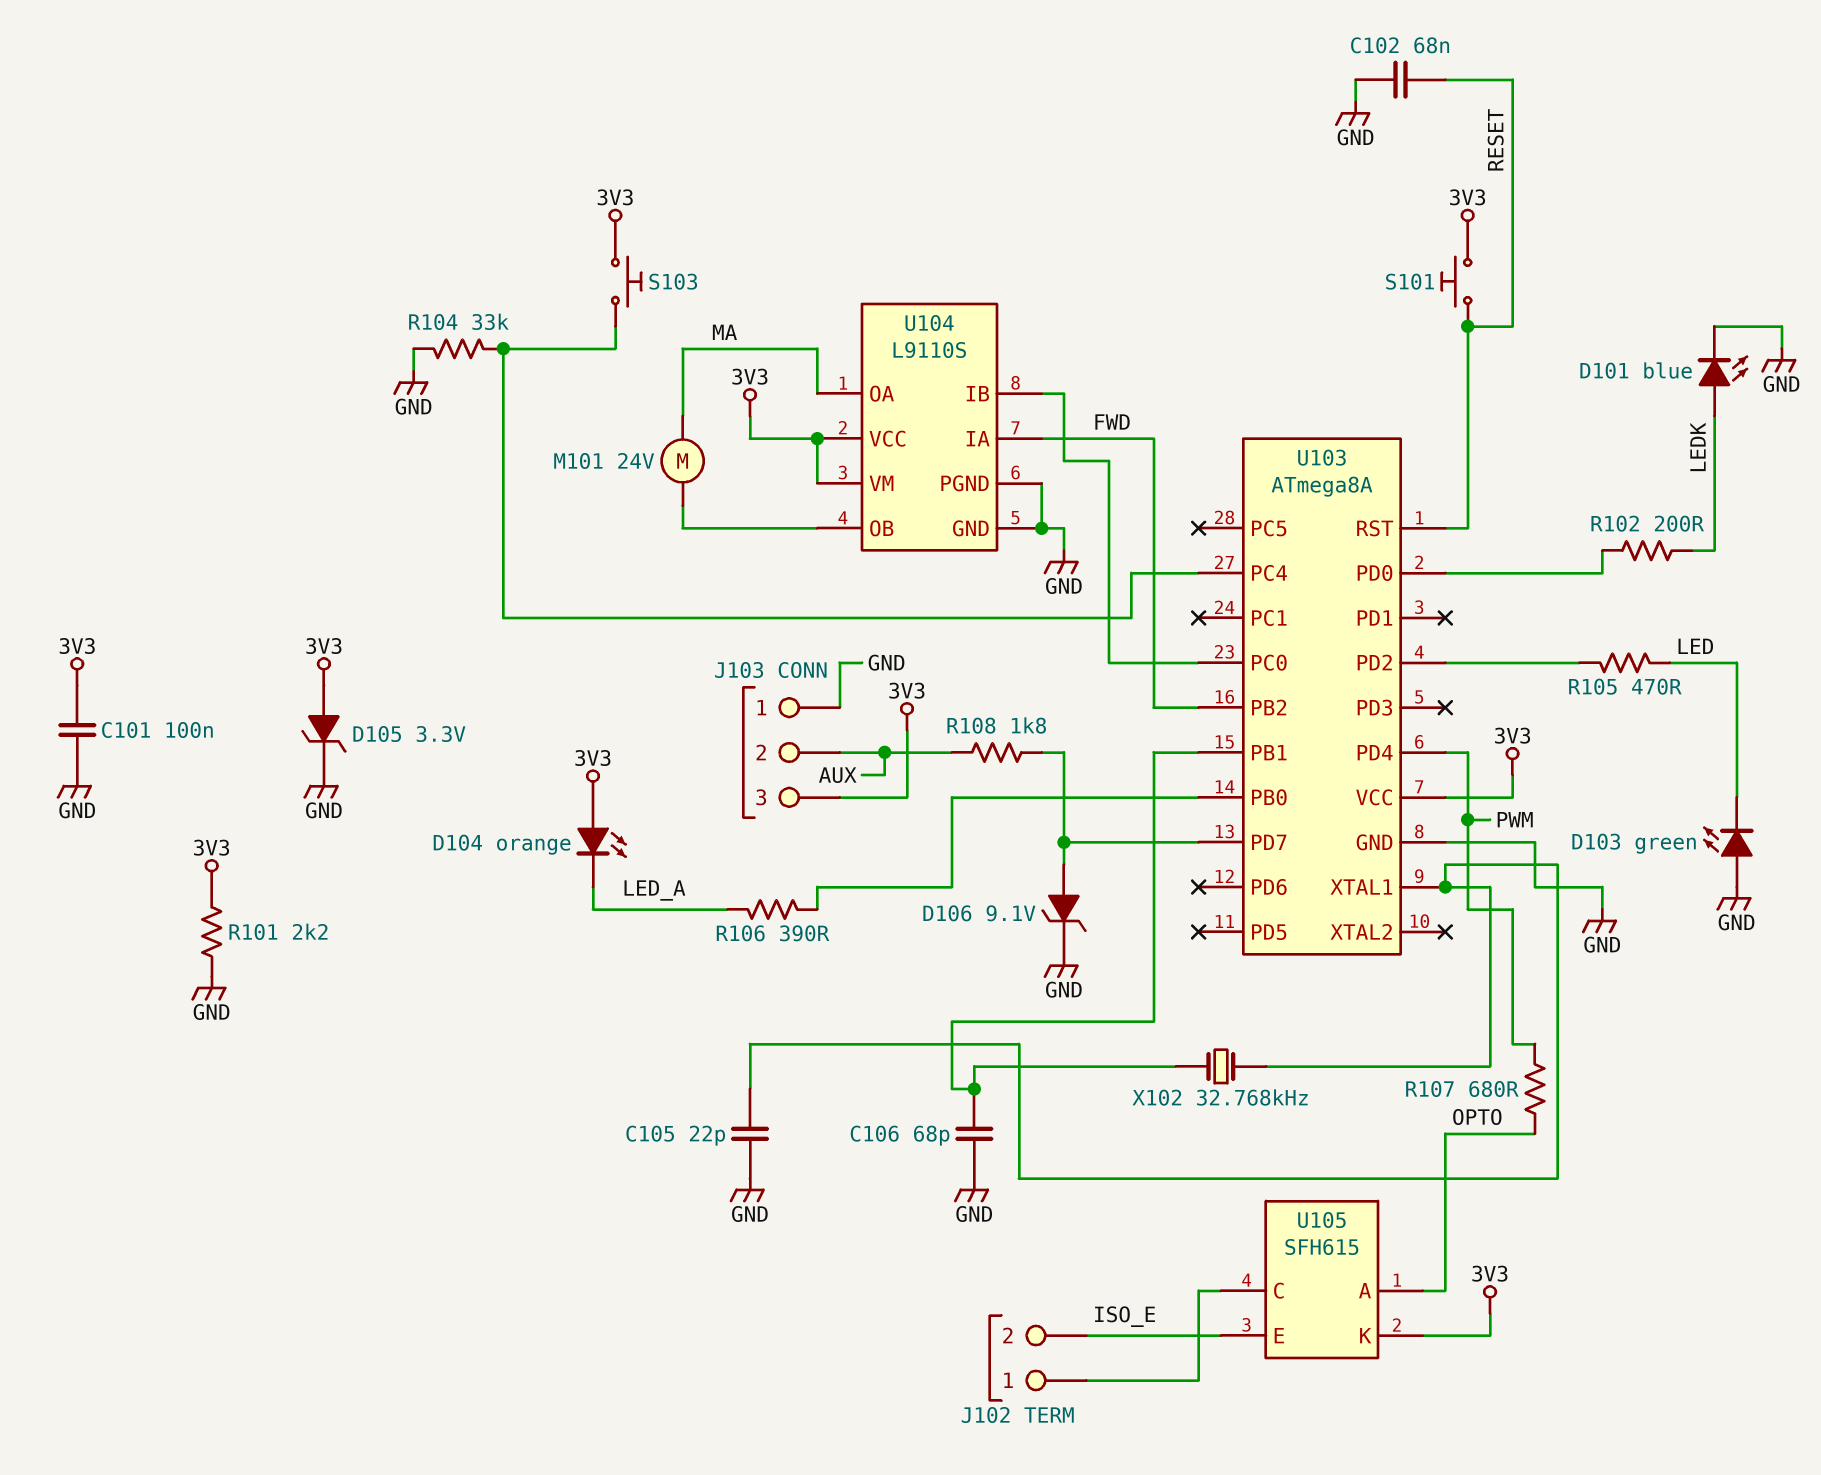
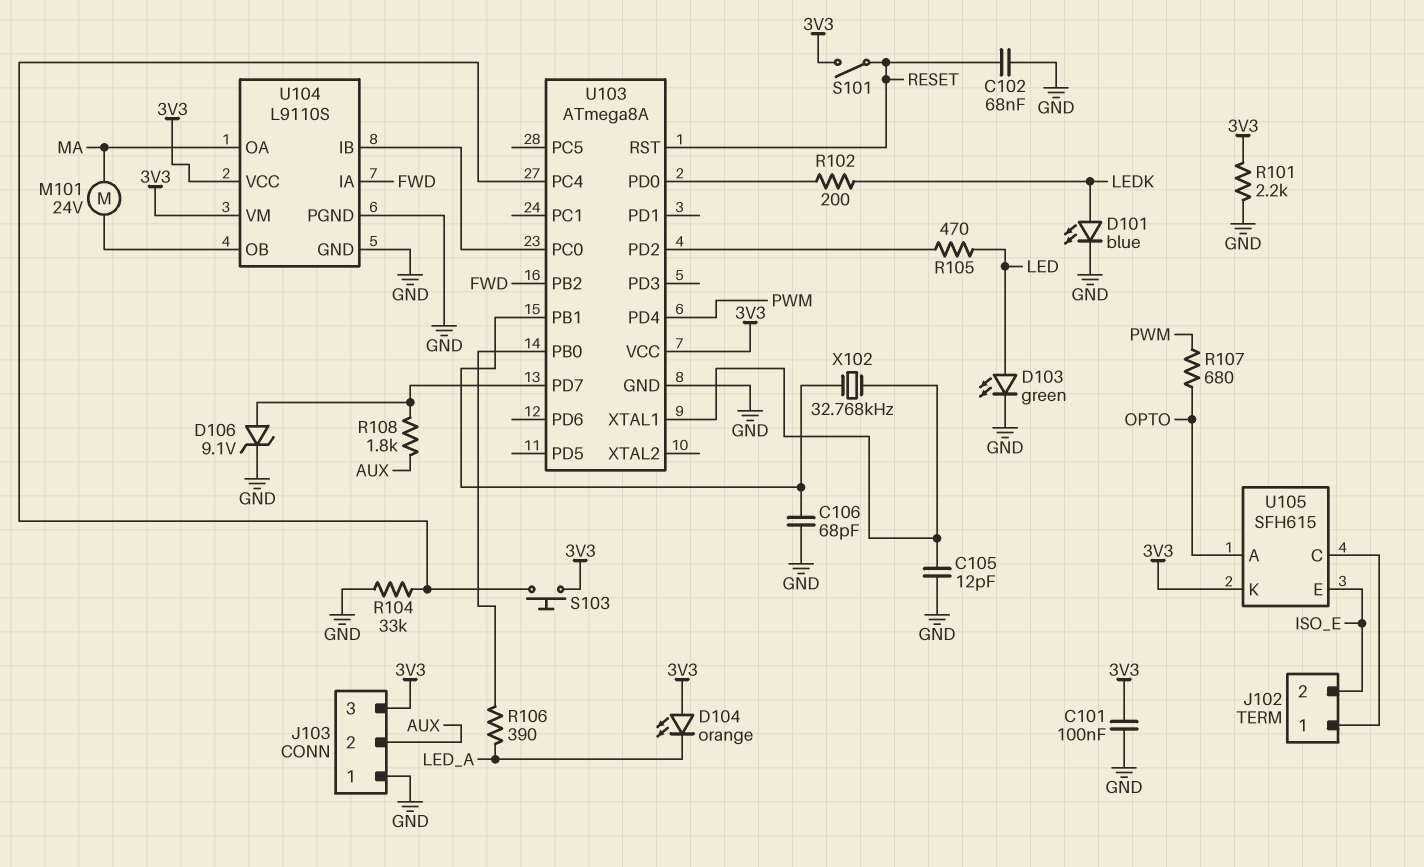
C105: 22pF (GND, U103/XTAL1) -> 12pF (GND, U103/XTAL1)
D103: LED green (A GND, K LED) -> LED green (A LED, K GND)
D105: zener 3.3V (A 3V3, K GND) -> none
S101: button (3V3, RESET) -> switch (3V3, RESET)

